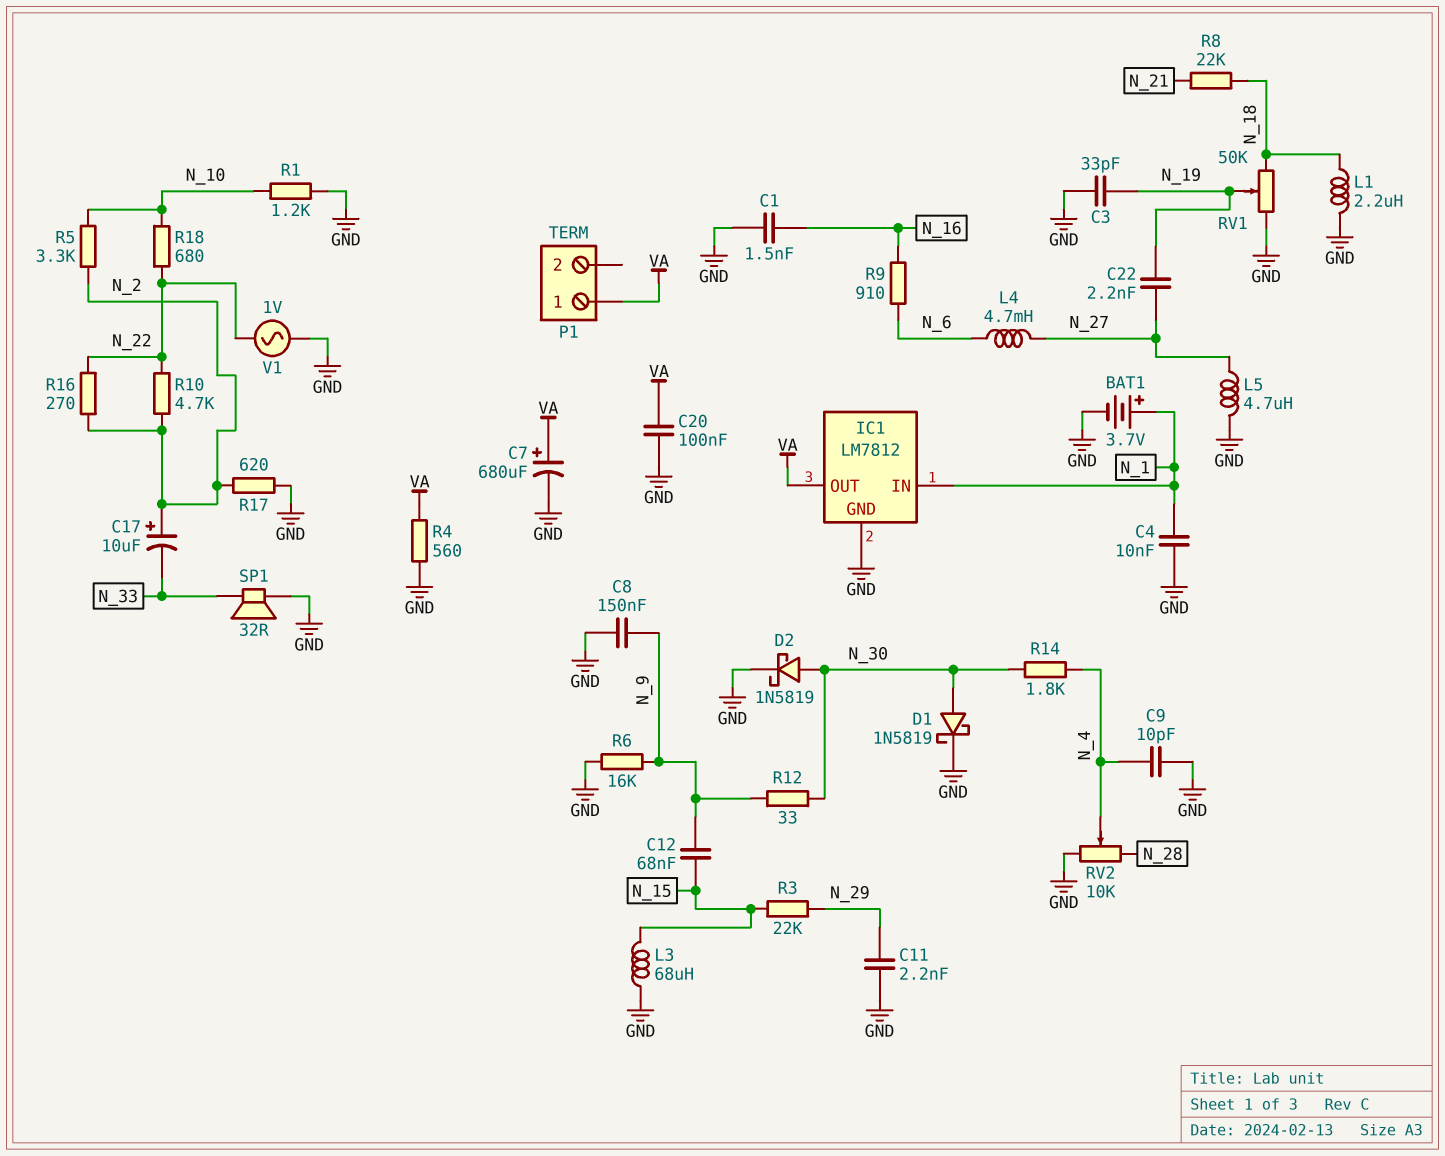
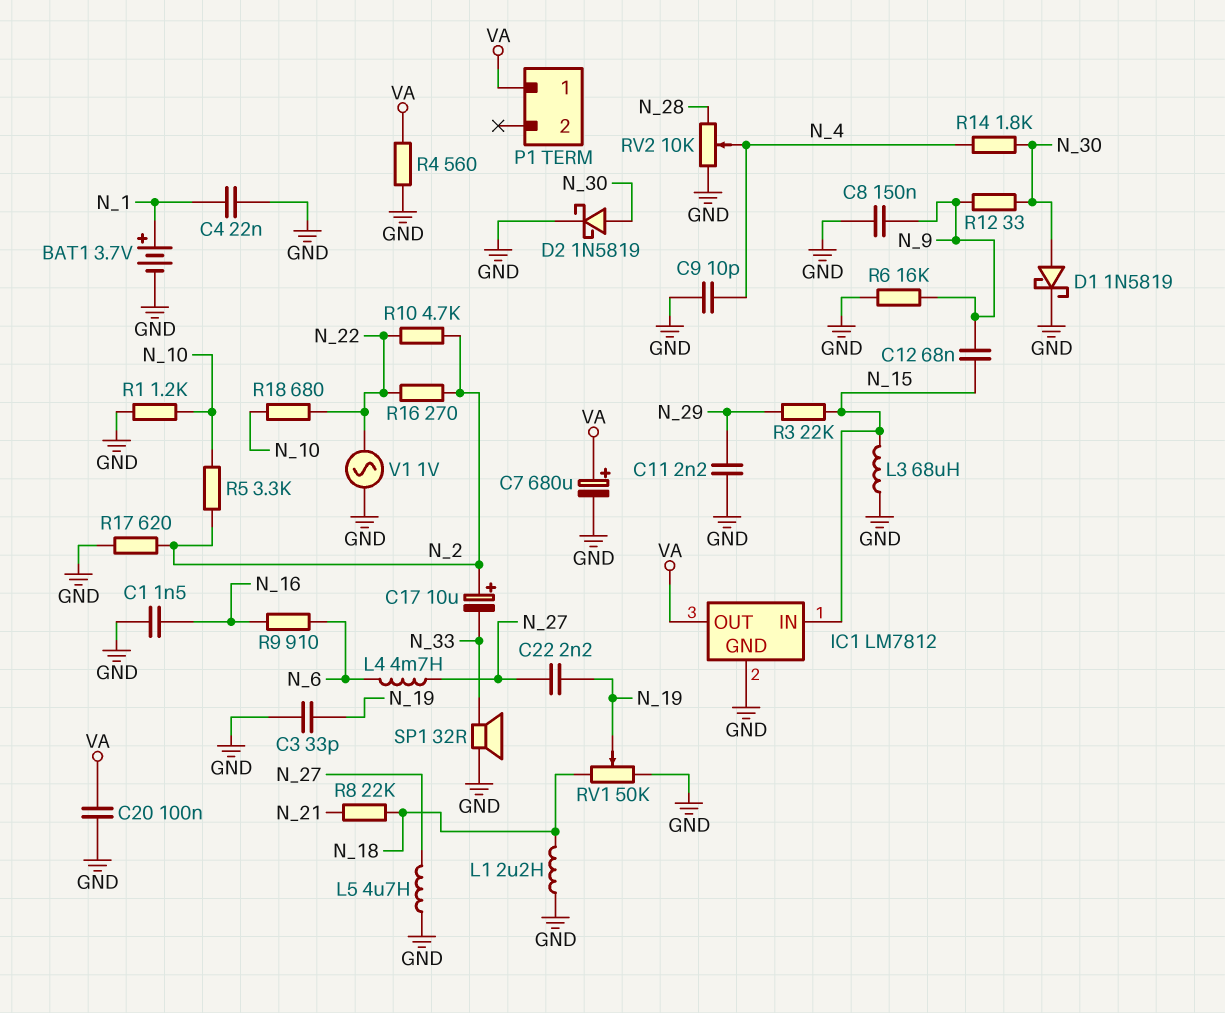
C4: 10nF (GND, N_1) -> 22nF (GND, N_1)
IC1 pin IN: N_1 -> N_15

